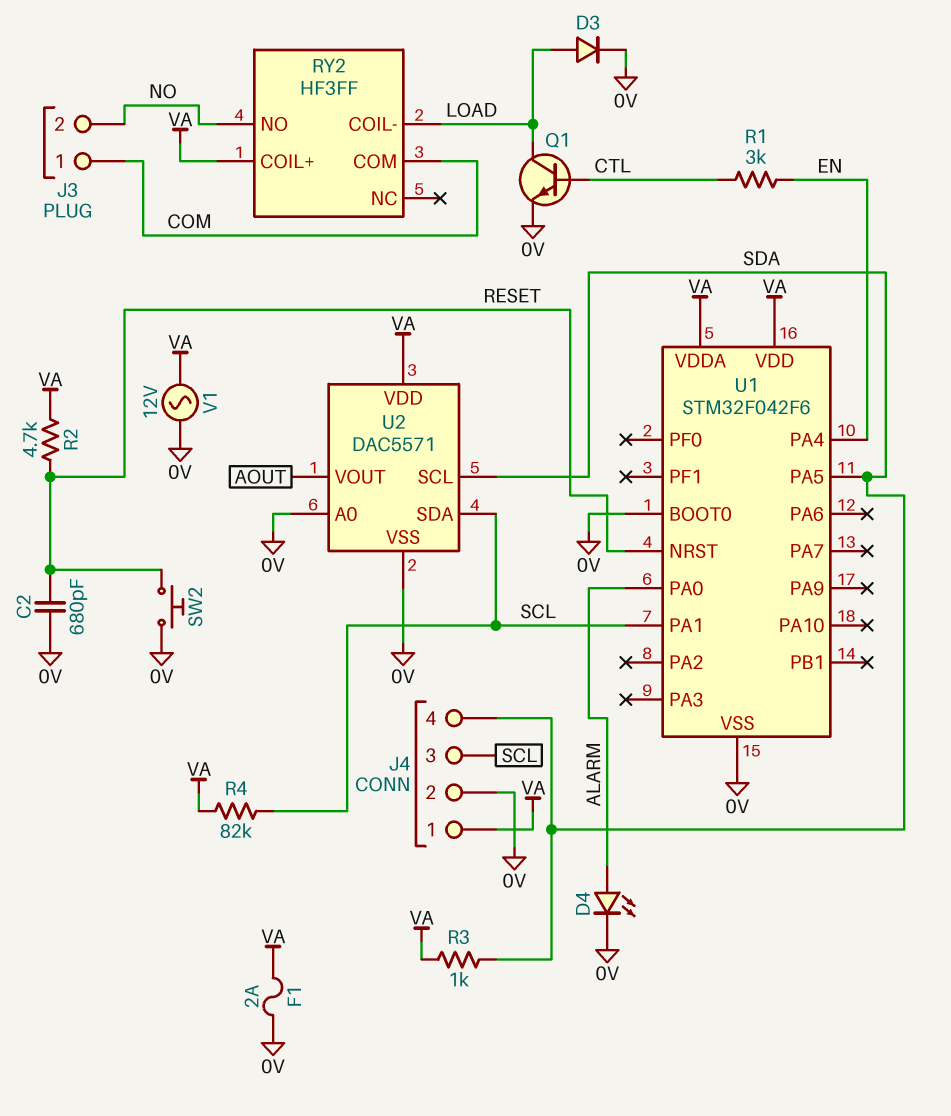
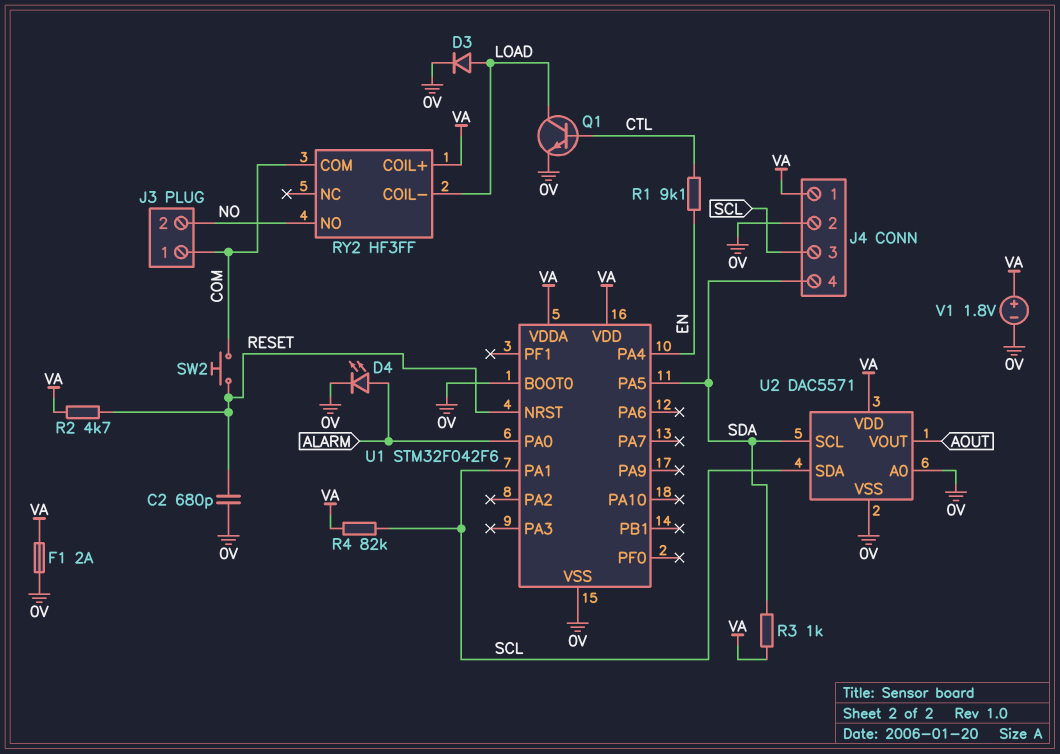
R1: 3k (CTL, EN) -> 9.1k (CTL, EN)
SW2: button (0V, RESET) -> button (COM, RESET)
V1: AC 12V (0V, VA) -> 1.8V (plus VA, minus 0V)

